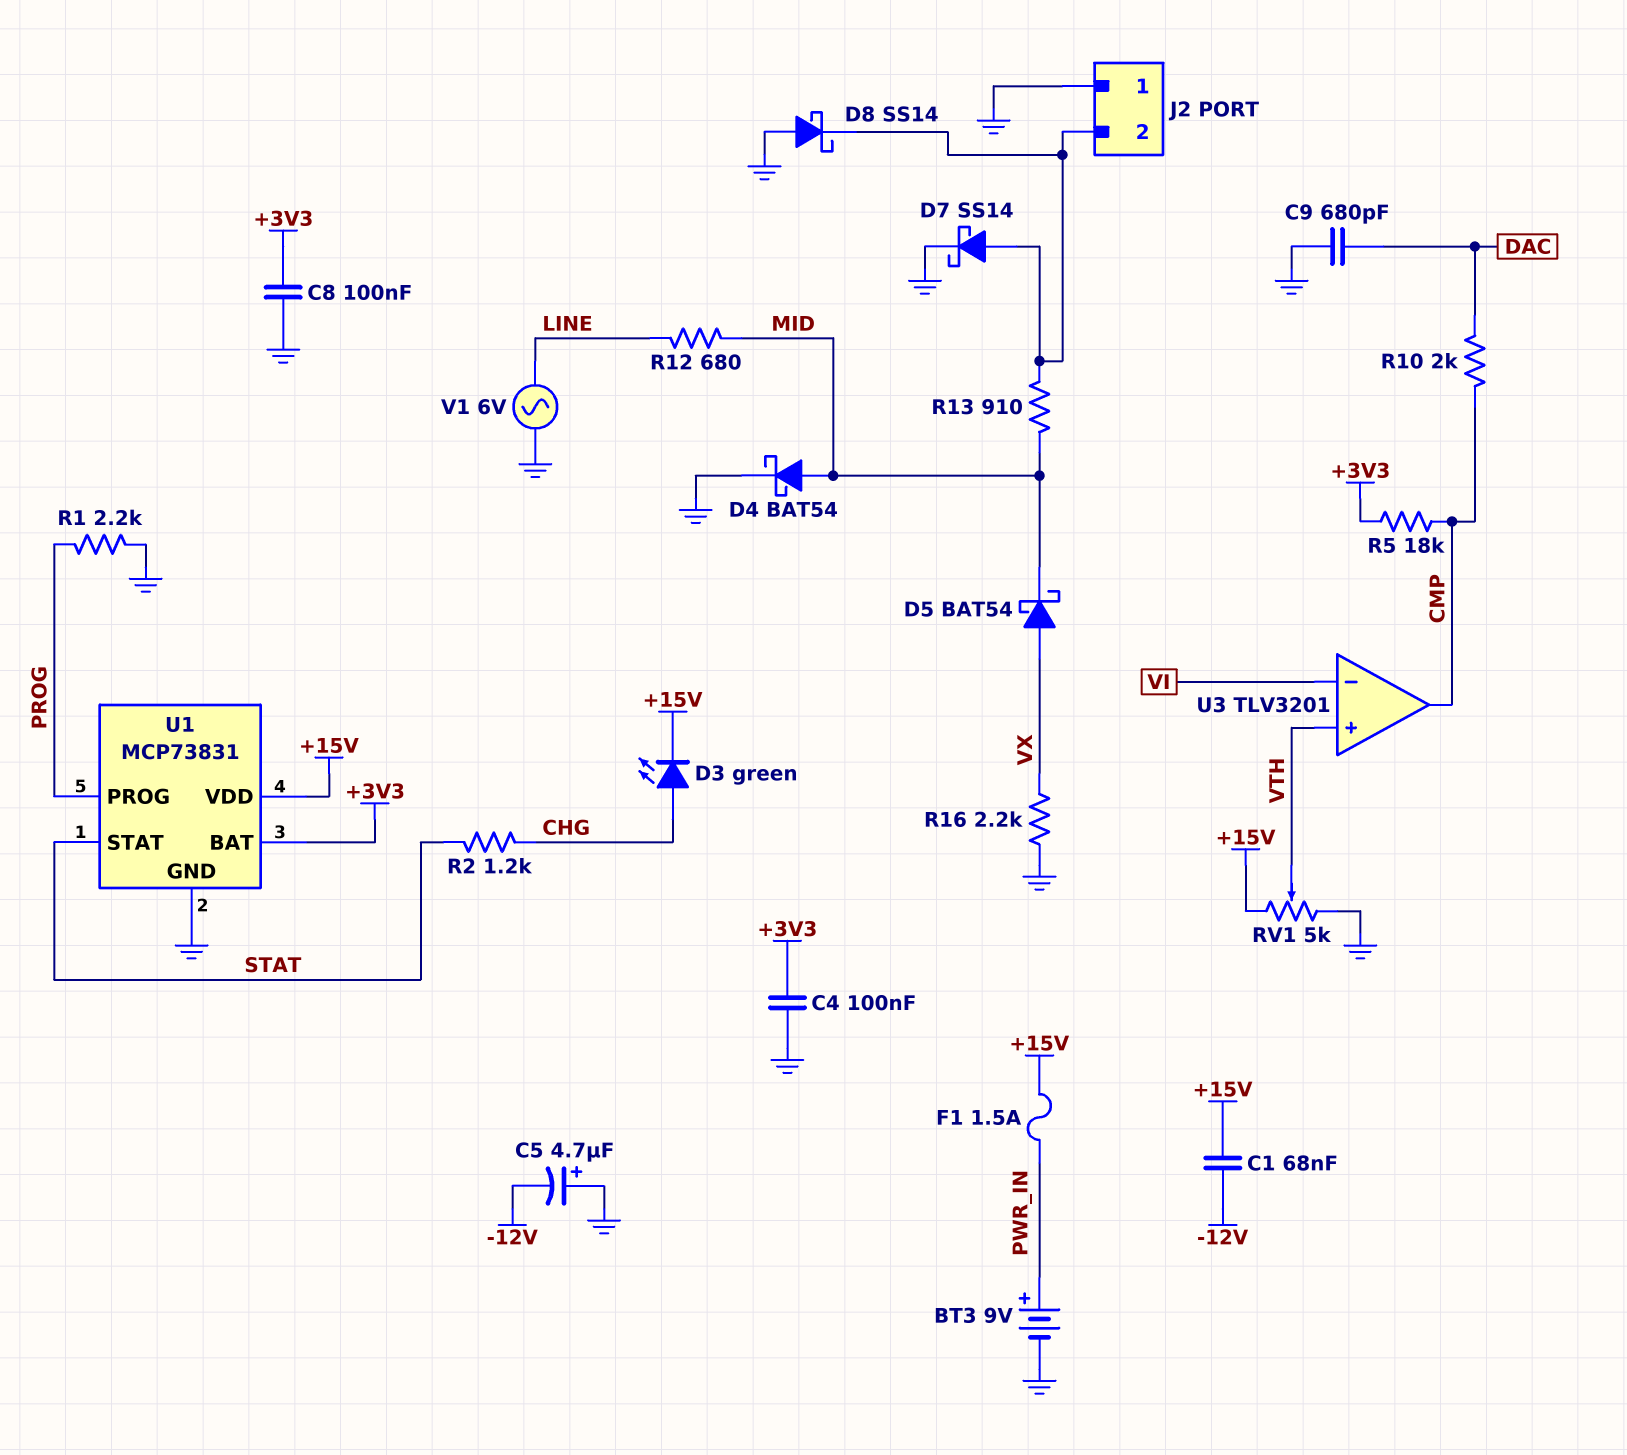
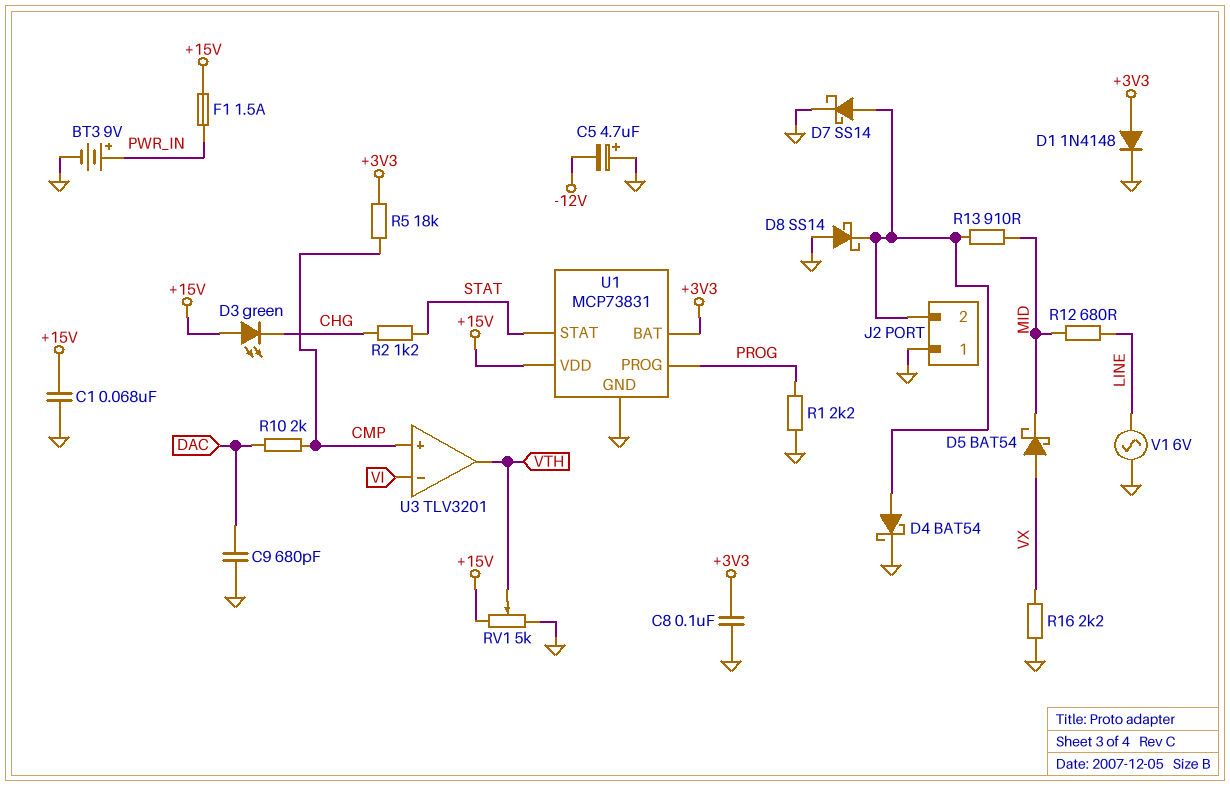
C1: 68nF (+15V, -12V) -> 68nF (+15V, GND)
C4: 100nF (+3V3, GND) -> none
D1: none -> diode 1N4148 (A +3V3, K GND)
D3: LED green (A CHG, K +15V) -> LED green (A +15V, K CHG)
D4: schottky BAT54 (A MID, K GND) -> schottky BAT54 (A J2/2, K GND)
U3 pin in+: VTH -> CMP
U3 pin out: CMP -> VTH

